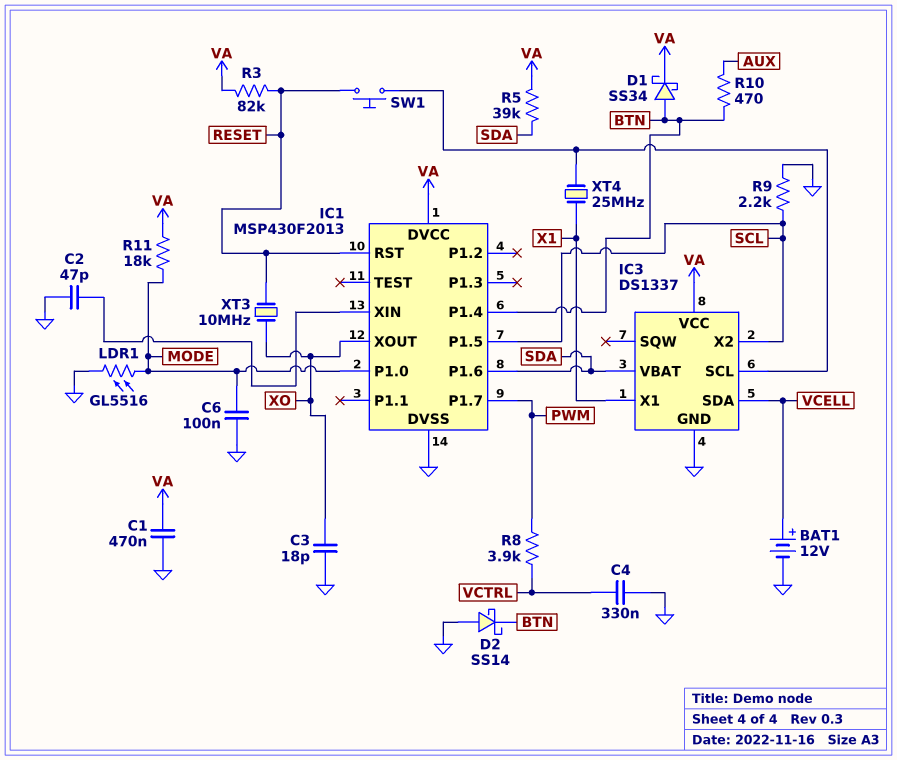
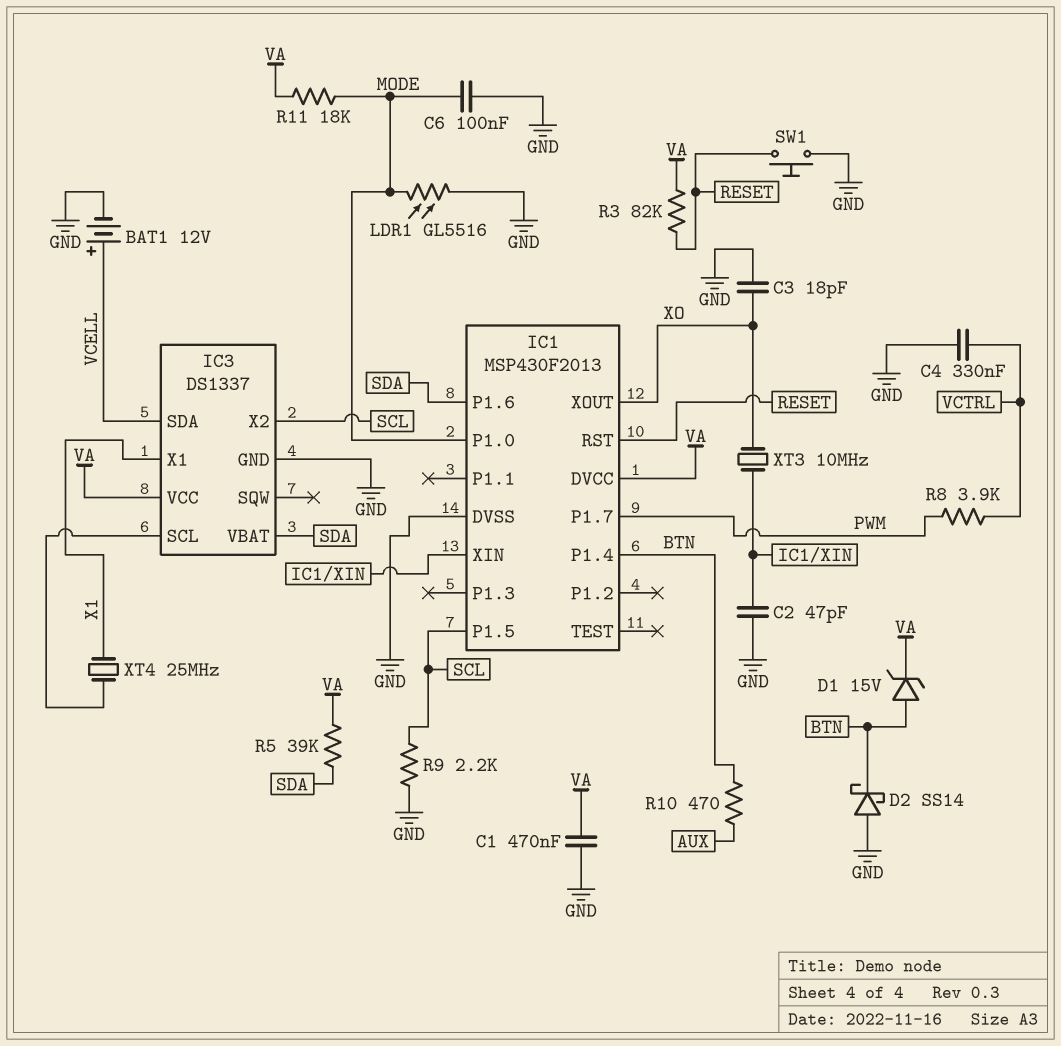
D1: schottky SS34 (A BTN, K VA) -> zener 15V (A BTN, K VA)
SW1: button (IC3/SCL, RESET) -> button (GND, RESET)
XT3: 10MHz (RESET, XO) -> 10MHz (IC1/XIN, XO)

